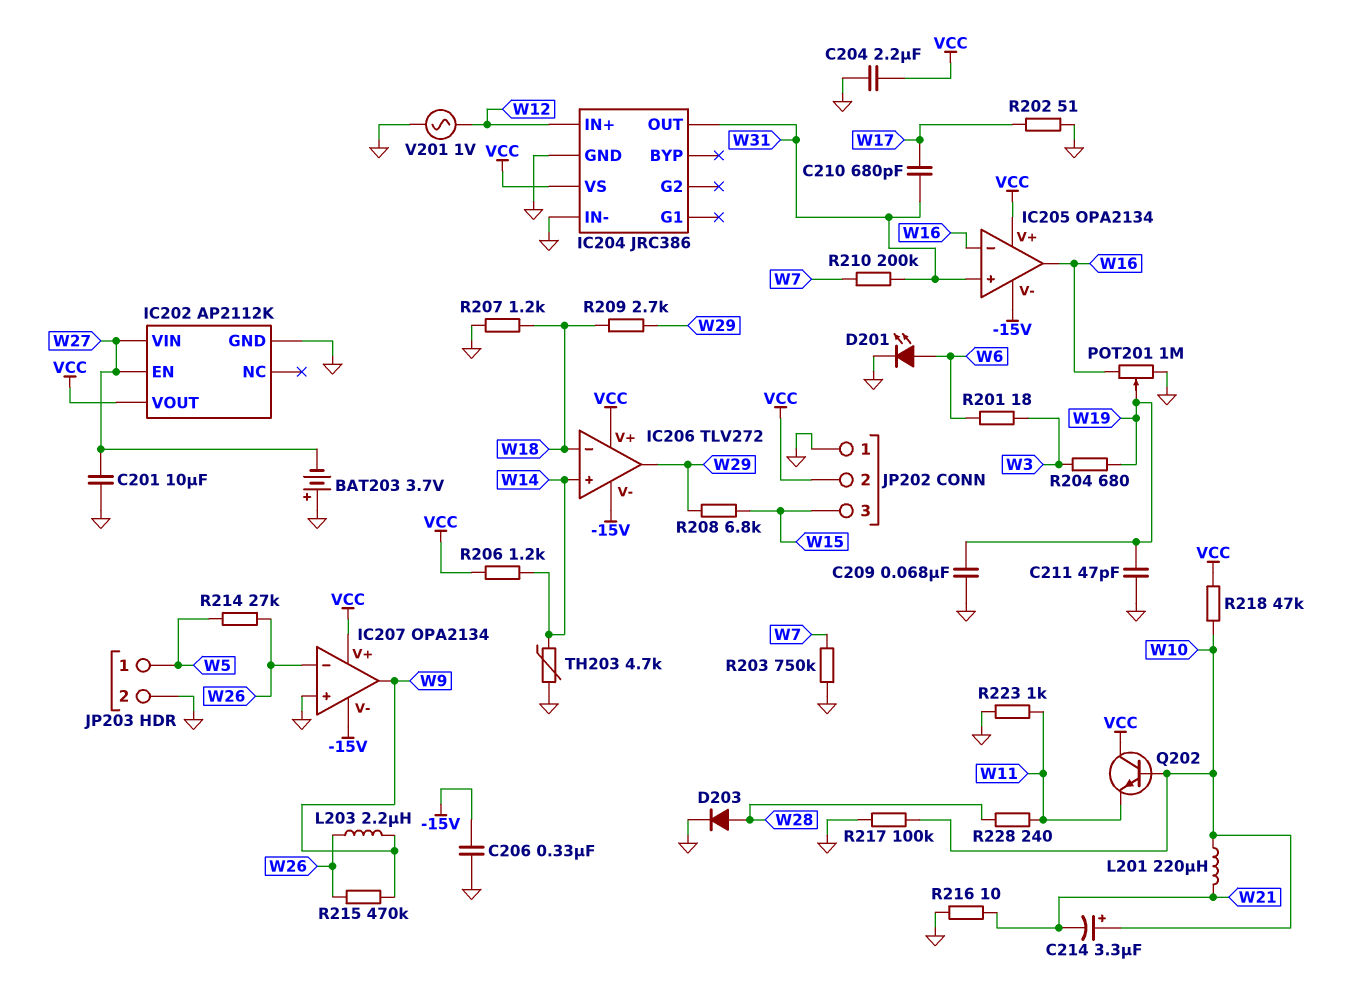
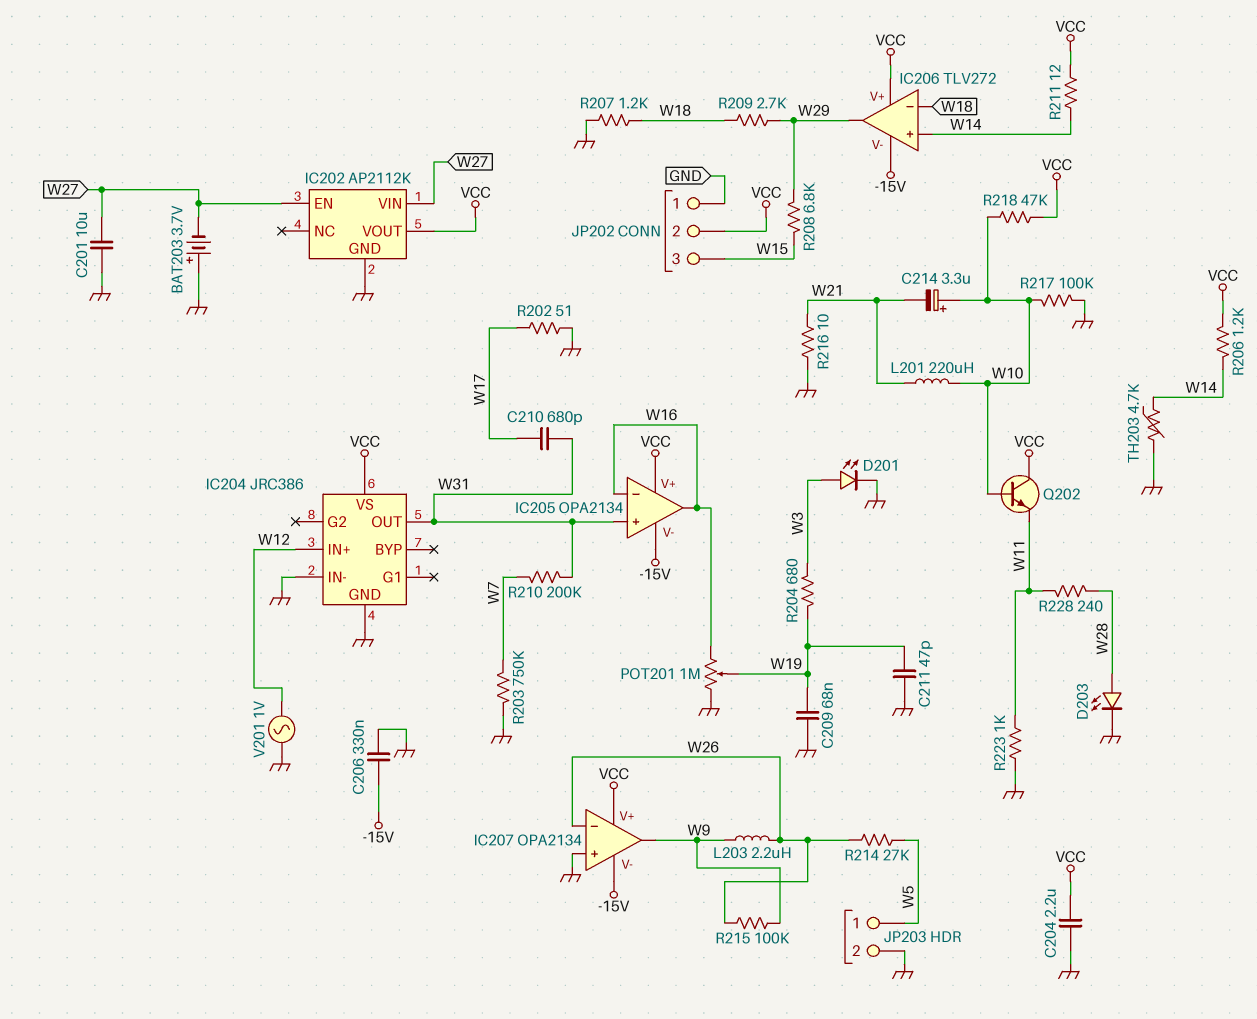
D201: LED (A W6, K GND) -> LED (A W3, K GND)
D203: diode (A W28, K GND) -> LED (A W28, K GND)
R201: 18 (W3, W6) -> none
R211: none -> 12 (VCC, W14)
R215: 470k (W9, W26) -> 100k (W9, W26)

